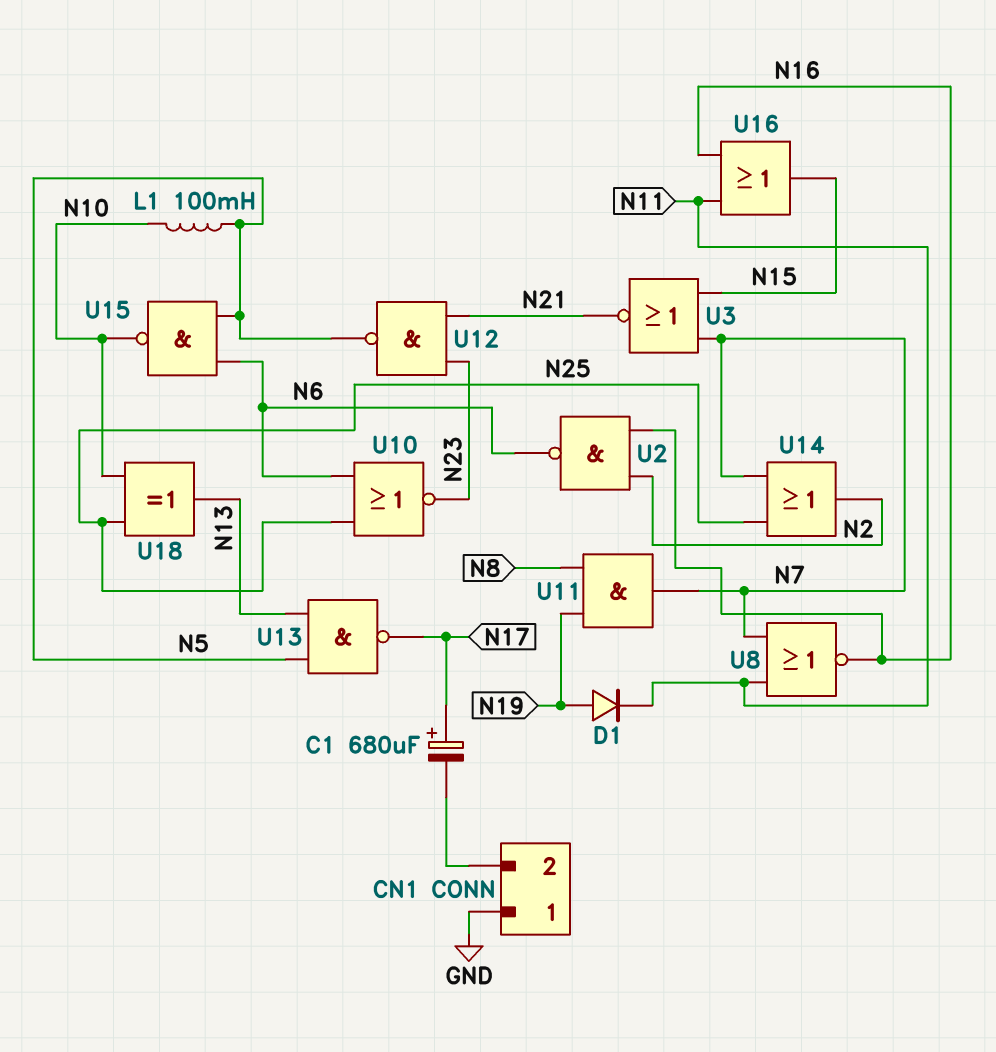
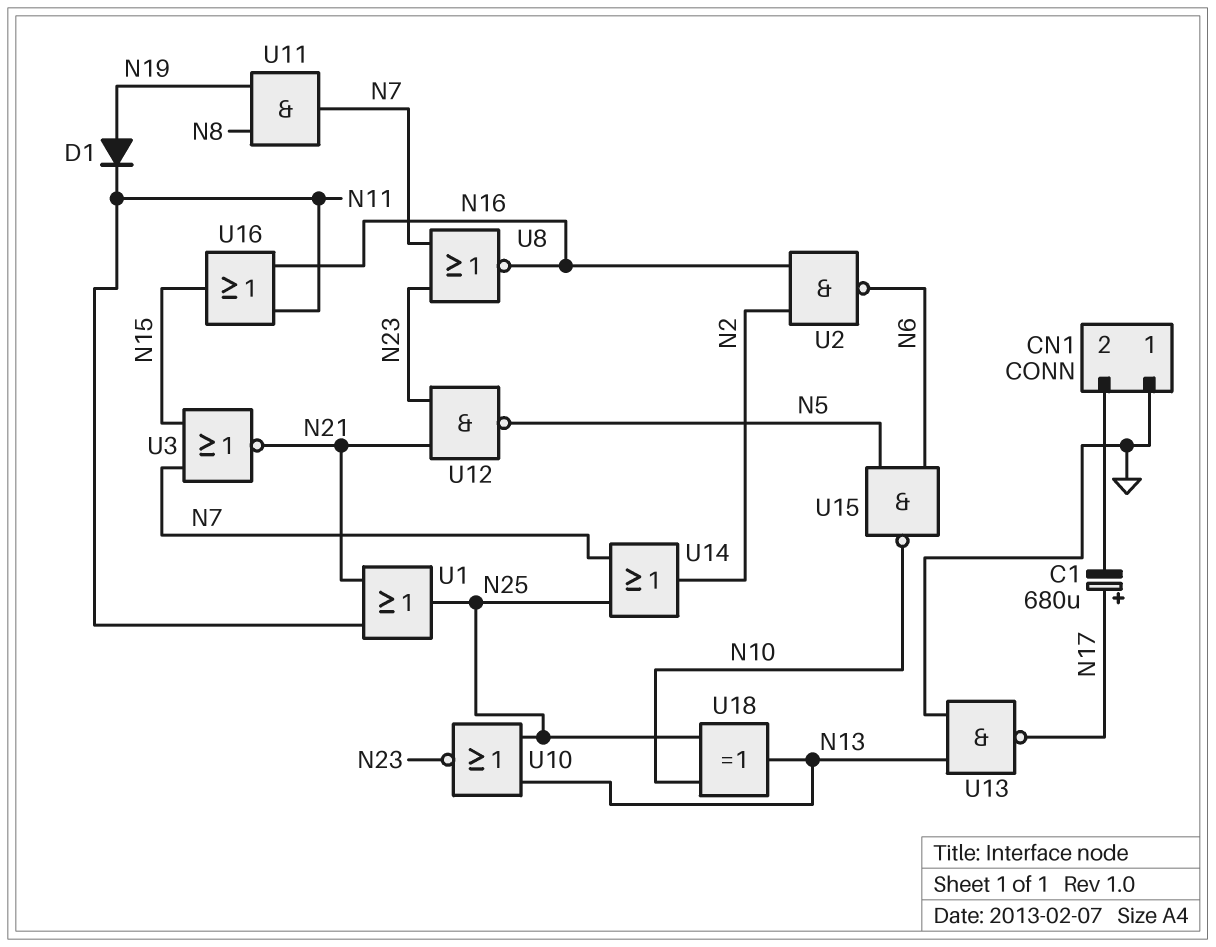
L1: 100mH (N5, N10) -> none
U1: none -> OR (in N11, in N21, out N25)
U8: NOR (in N7, in N11, out N16) -> NOR (in N7, in N23, out N16)
U10: NOR (in N6, in N25, out N23) -> NOR (in N13, in N25, out N23)
U13: NAND (in N5, in N13, out N17) -> NAND (in GND, in N13, out N17)

